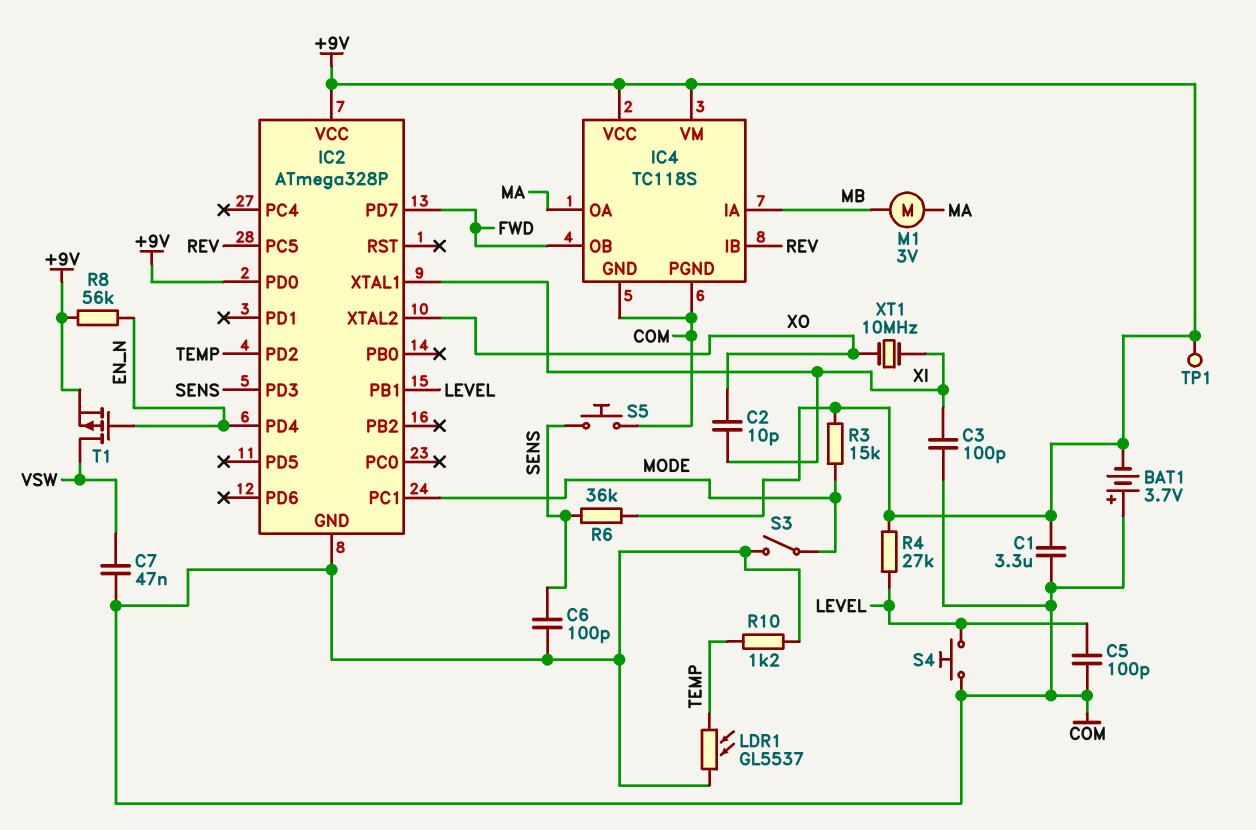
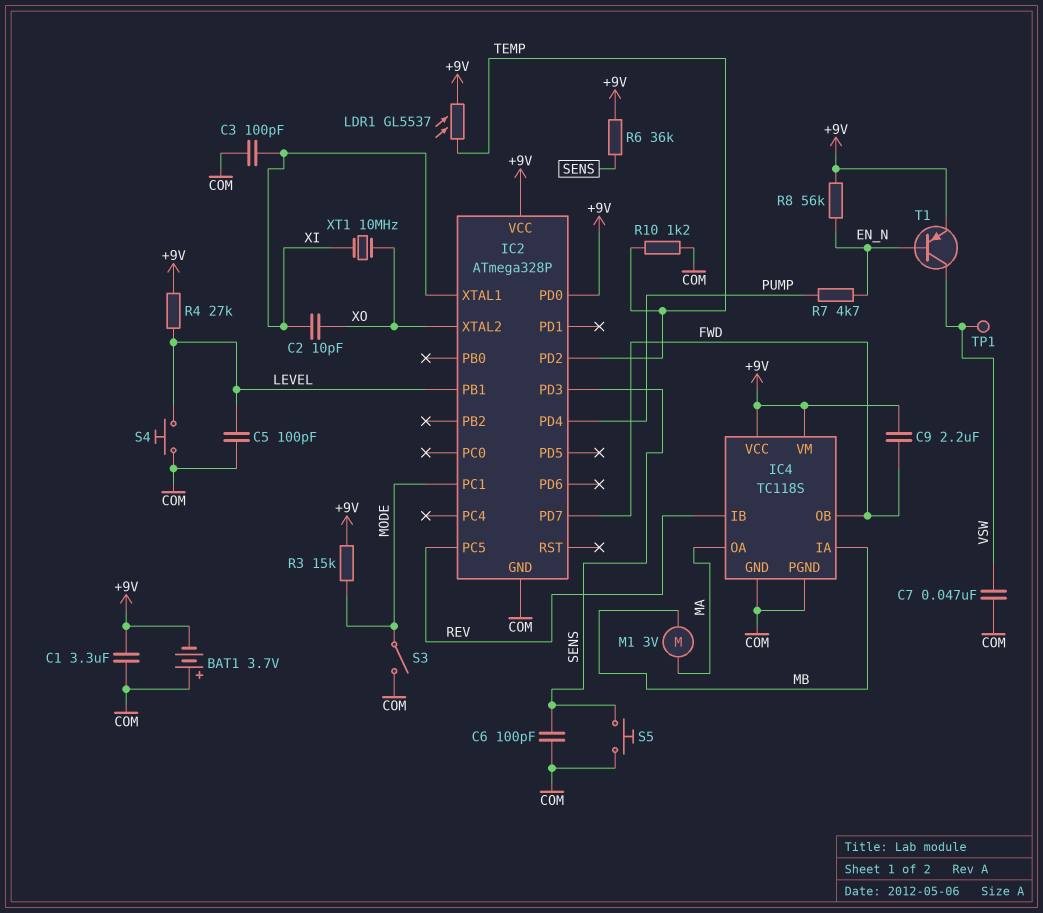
C9: none -> 2.2uF (+9V, FWD)
IC2 pin PD4: EN_N -> PUMP
LDR1: GL5537 (COM, TEMP) -> GL5537 (+9V, TEMP)
R7: none -> 4.7k (EN_N, PUMP)
T1: PMOS (G EN_N, D VSW, S +9V) -> PNP (B EN_N, C VSW, E +9V)
TP1: test point (+9V) -> test point (VSW)

